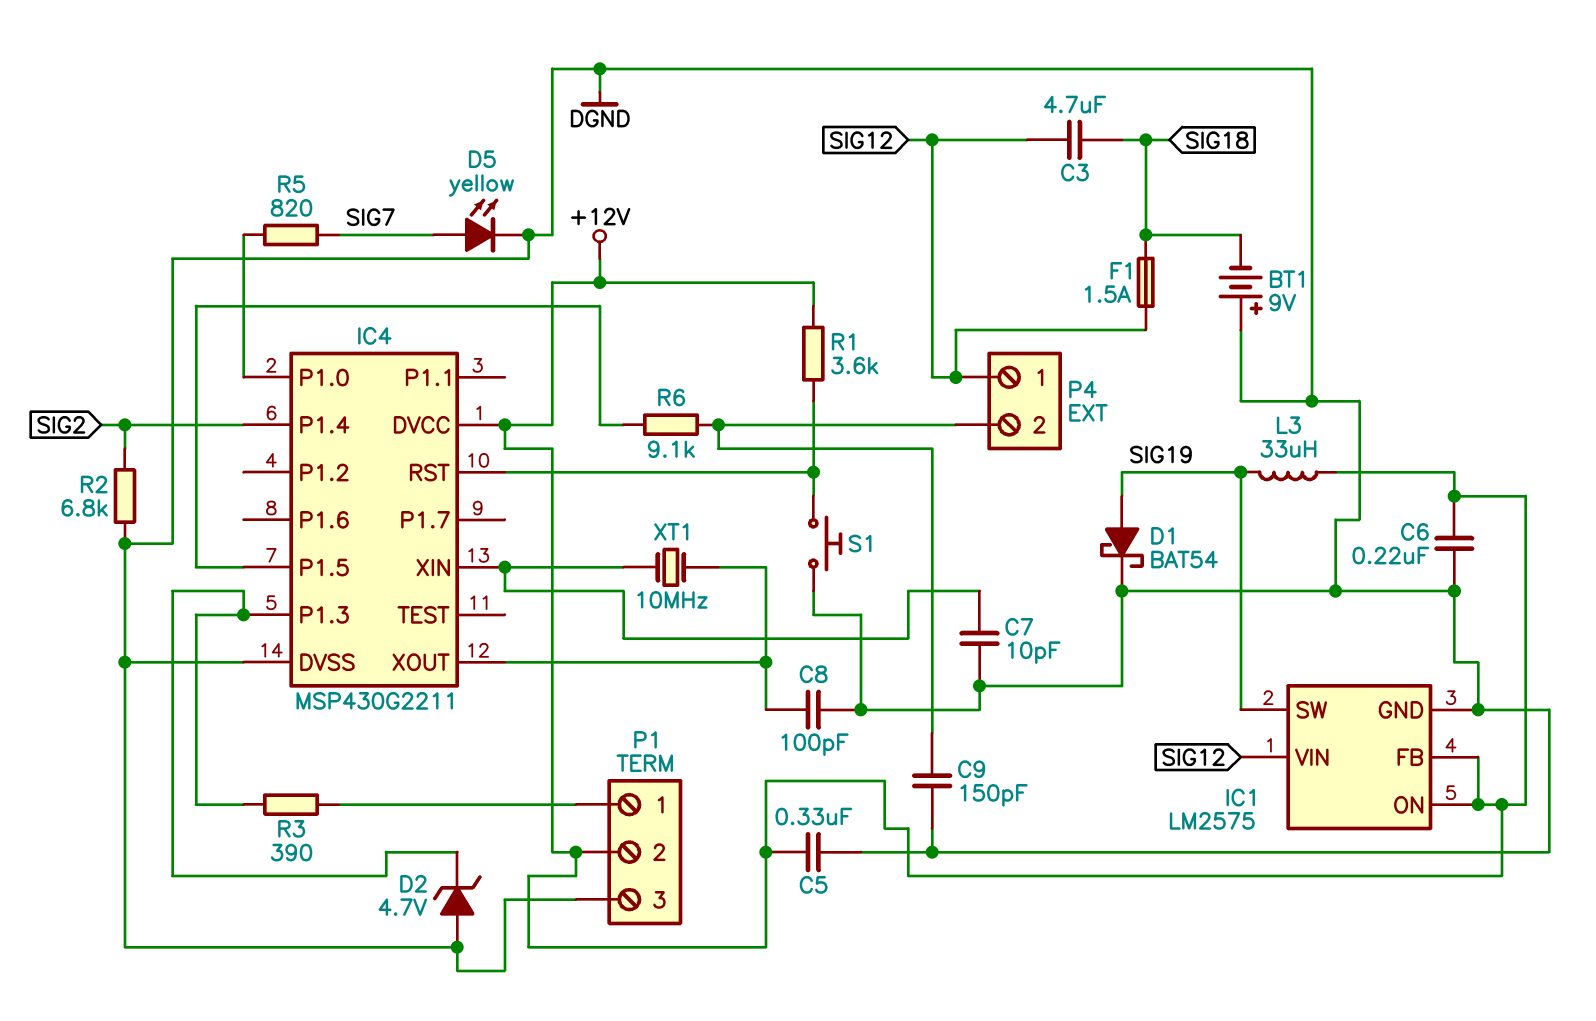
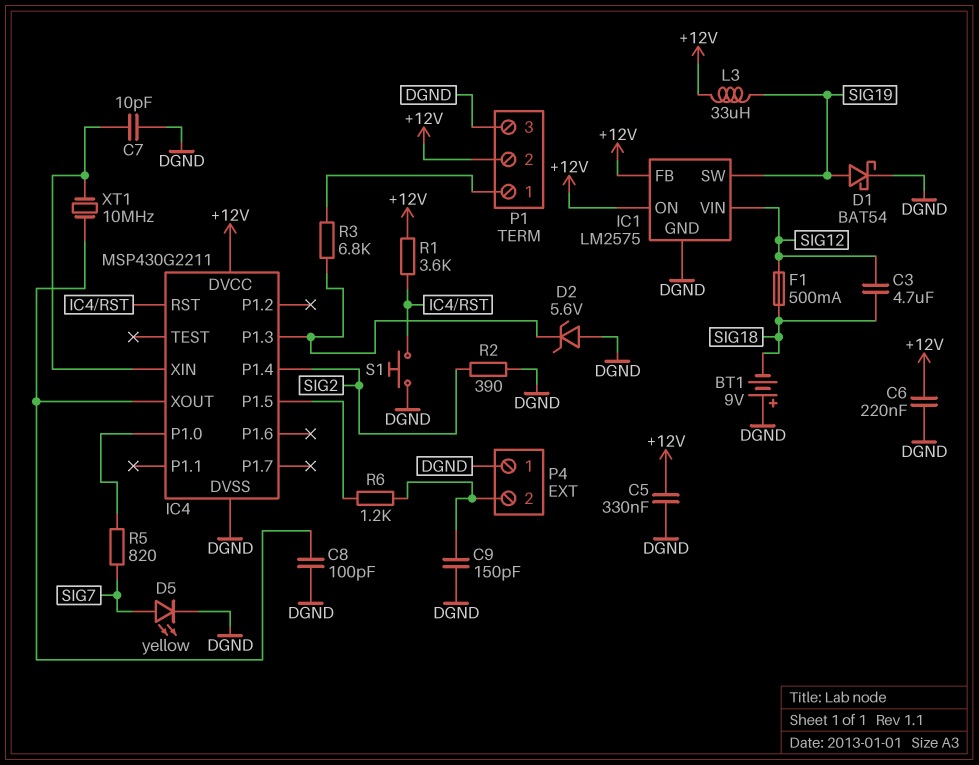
D2: zener 4.7V (A DGND, K IC4/P1.3) -> zener 5.6V (A DGND, K IC4/P1.3)
F1: 1.5A (SIG12, SIG18) -> 500mA (SIG12, SIG18)
P4 pin 1: SIG12 -> DGND
R2: 6.8k (DGND, SIG2) -> 390 (DGND, SIG2)
R3: 390 (IC4/P1.3, P1/1) -> 6.8k (IC4/P1.3, P1/1)
R6: 9.1k (IC4/P1.5, P4/2) -> 1.2k (IC4/P1.5, P4/2)

